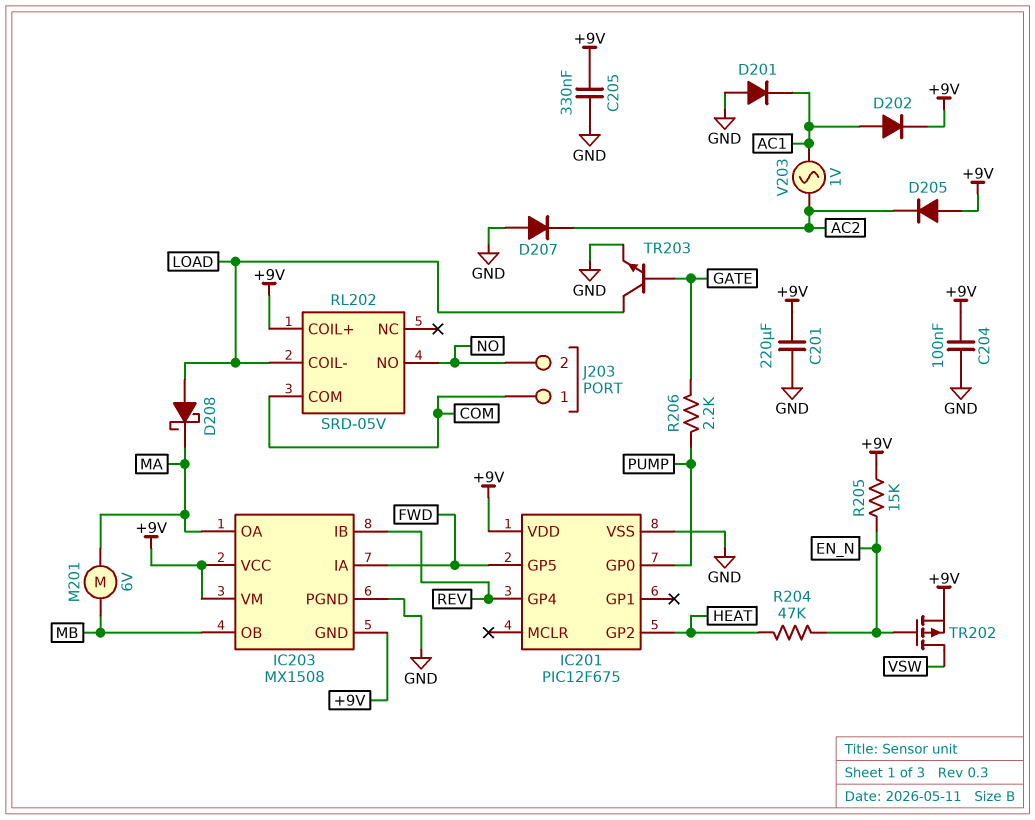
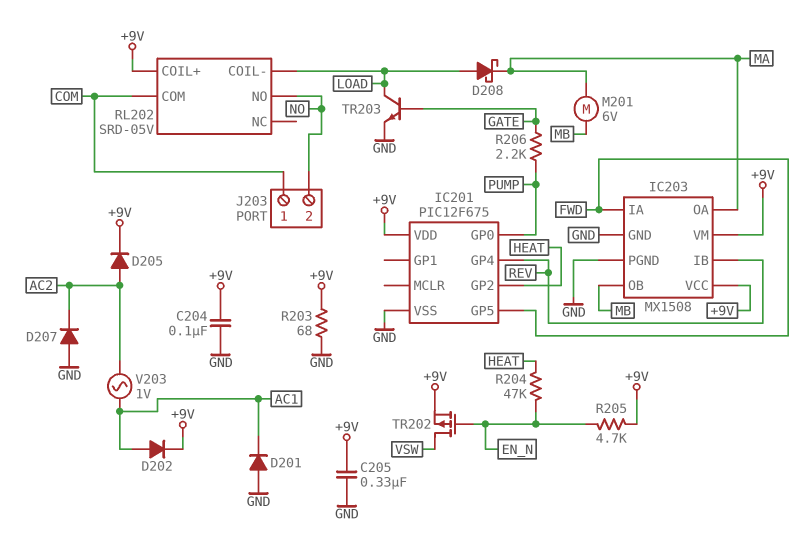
C201: 220uF (+9V, GND) -> none
D205: diode (A +9V, K AC2) -> diode (A AC2, K +9V)
IC203 pin GND: +9V -> GND
R203: none -> 68 (+9V, GND)
R205: 15k (+9V, EN_N) -> 4.7k (+9V, EN_N)

